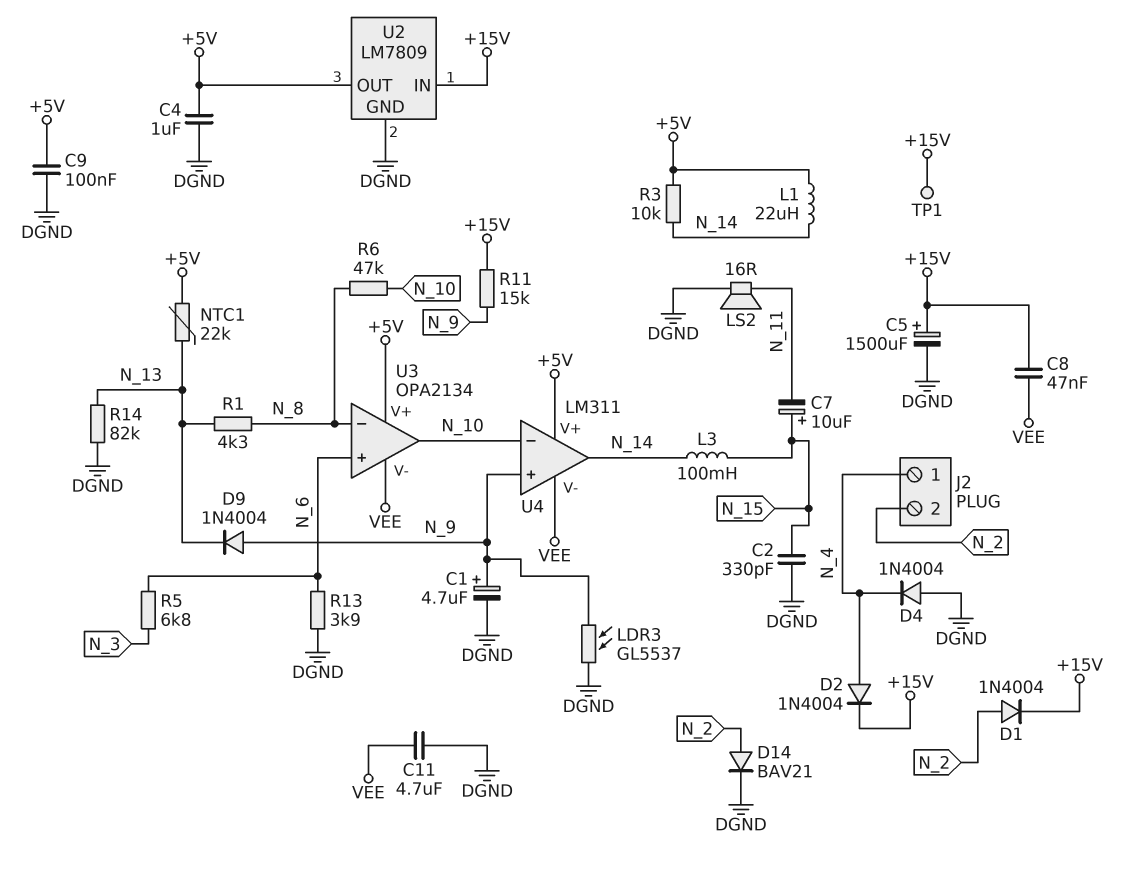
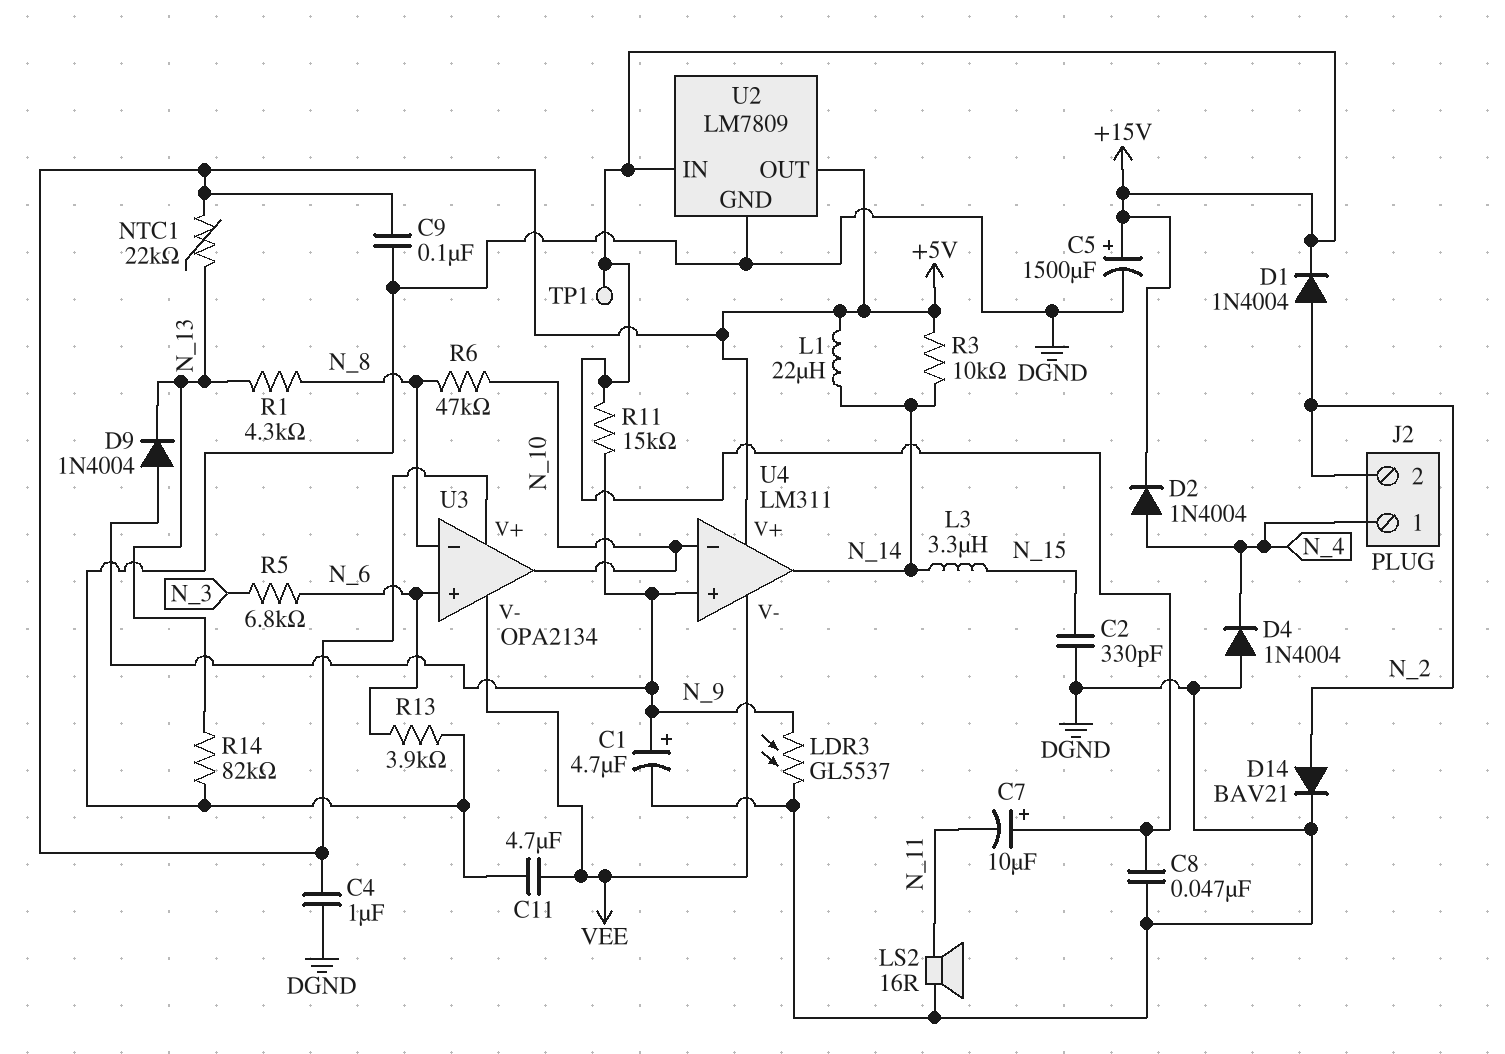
C7: 10uF (plus N_15, minus N_11) -> 10uF (plus +15V, minus N_11)
C8: 47nF (+15V, VEE) -> 47nF (+15V, DGND)
L3: 100mH (N_14, N_15) -> 3.3uH (N_14, N_15)

